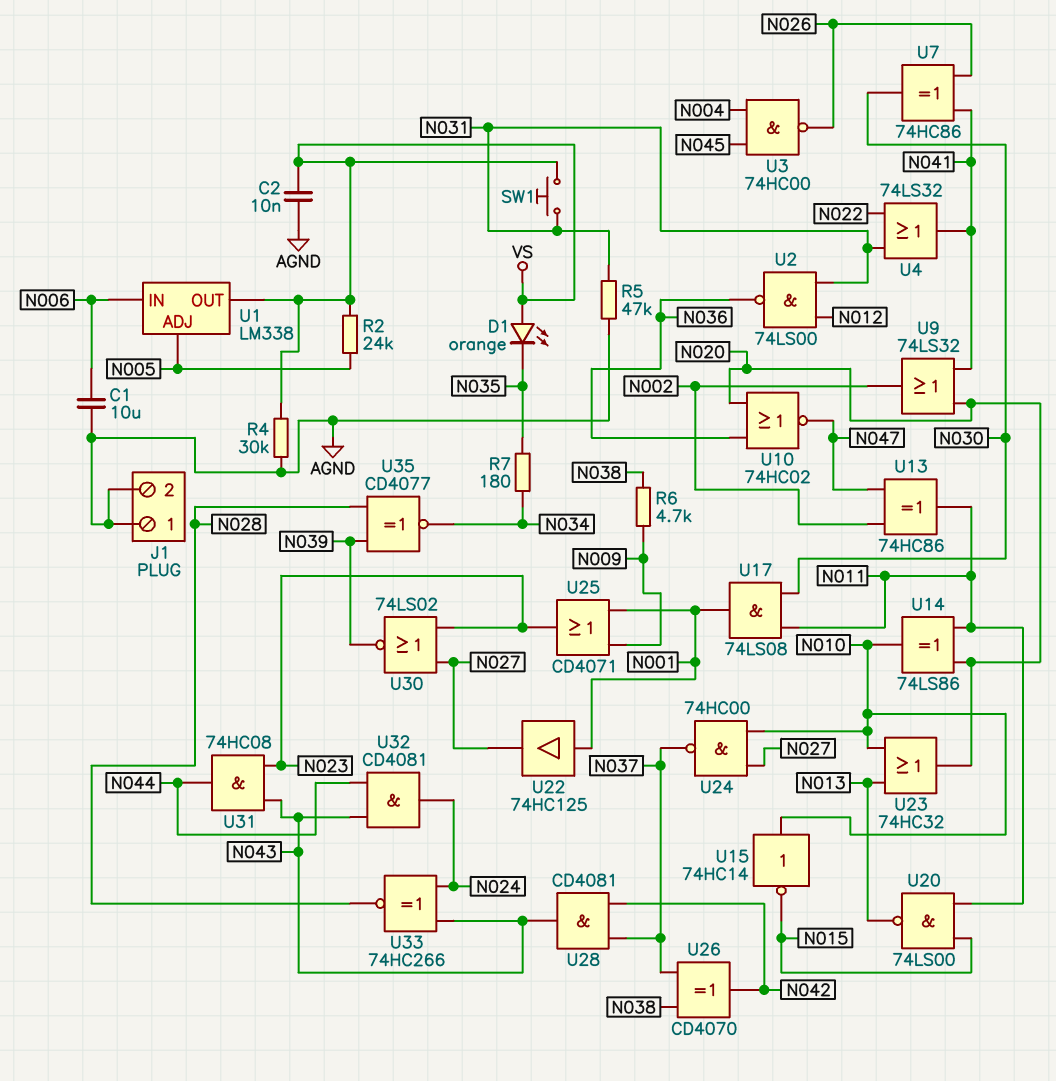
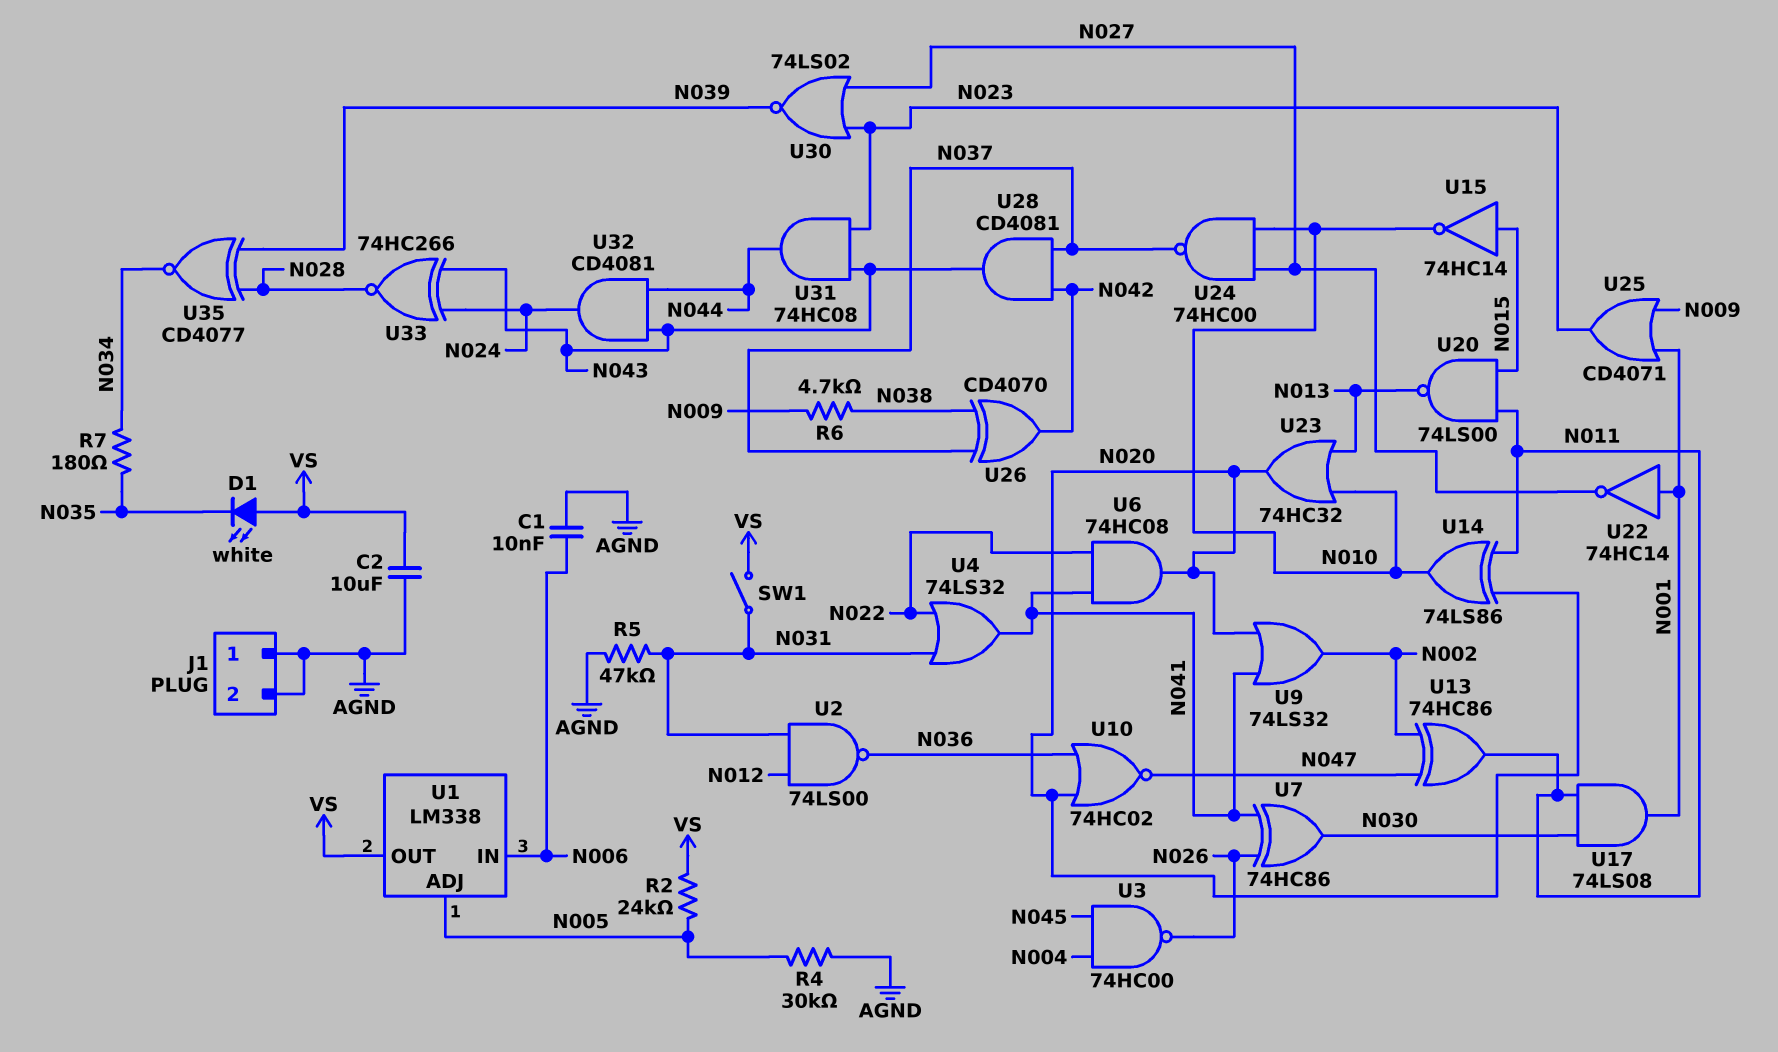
C1: 10uF (AGND, N006) -> 10nF (AGND, N006)
C2: 10nF (AGND, VS) -> 10uF (AGND, VS)
D1: LED orange (A VS, K N035) -> LED white (A VS, K N035)
R4: 30k (AGND, VS) -> 30k (AGND, N005)
SW1: button (N031, VS) -> switch (N031, VS)
U6: none -> AND 74HC08 (in N022, in N041, out N020)
U15: NOT 74HC14 (in N010, out N015) -> NOT 74HC14 (in N015, out N010)
U22: buffer 74HC125 (in N001, out N027) -> NOT 74HC14 (in N001, out N027)

